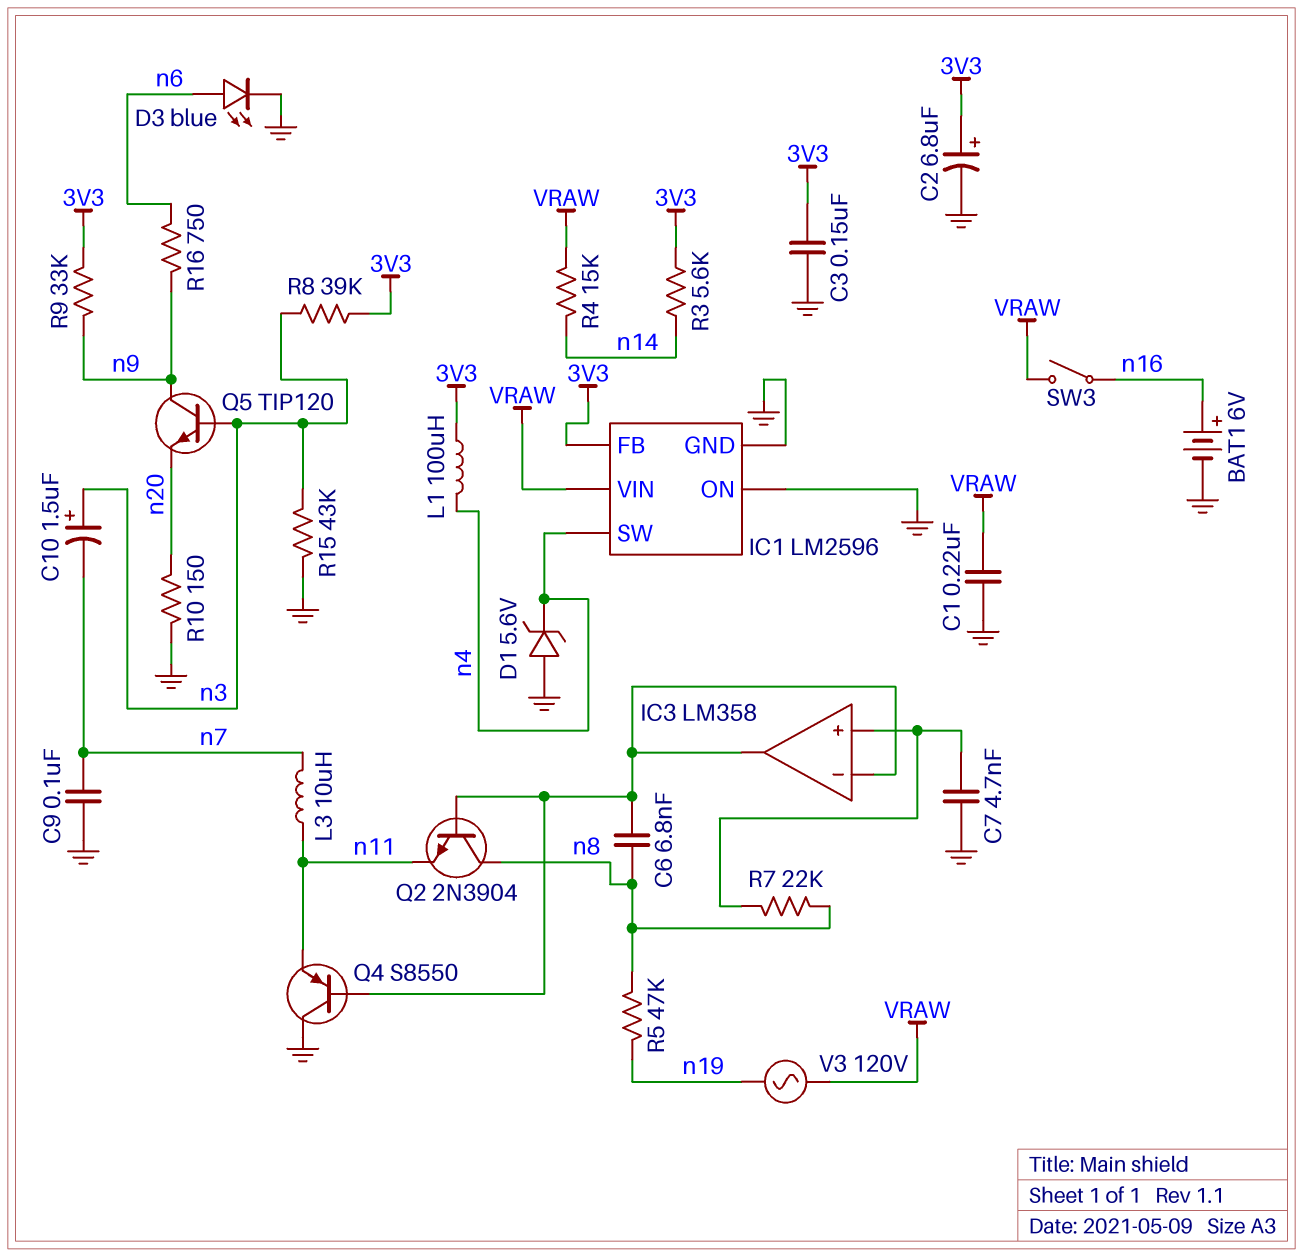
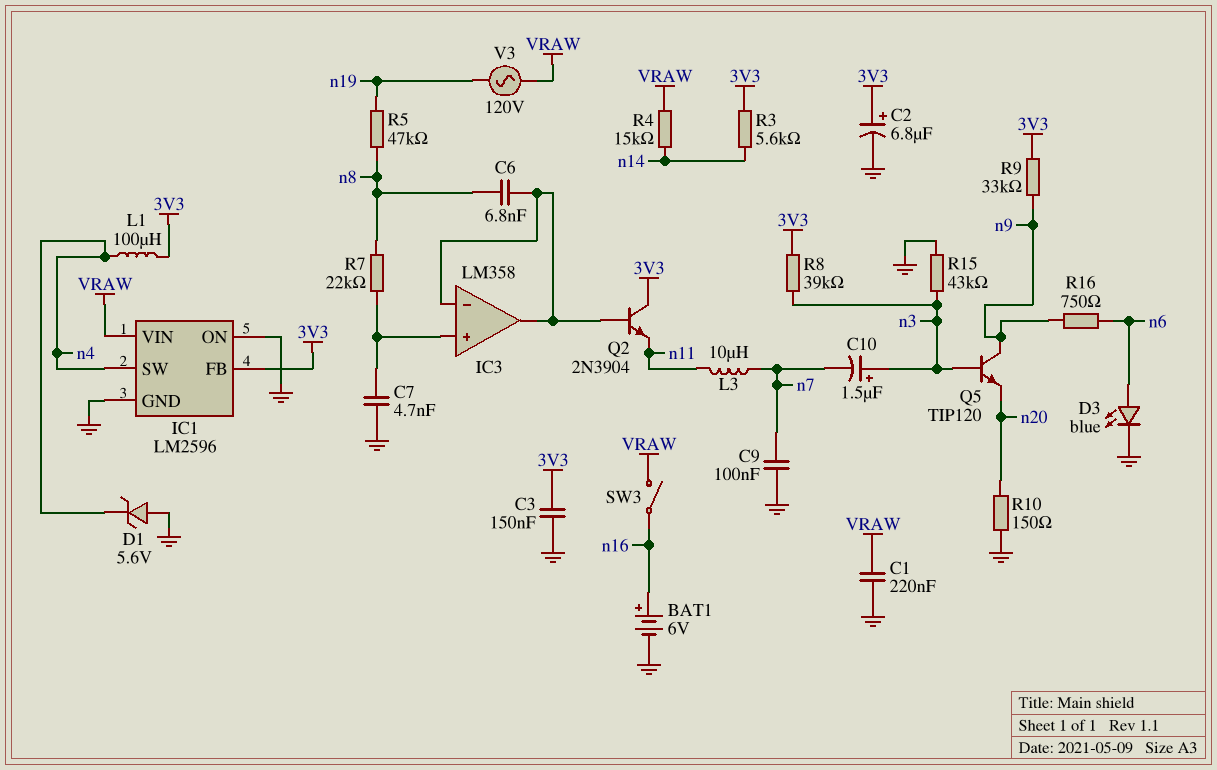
Q2: NPN 2N3904 (B IC3/in-, C n8, E n11) -> NPN 2N3904 (B IC3/in-, C 3V3, E n11)
Q4: PNP S8550 (B IC3/in-, C GND, E n11) -> none

